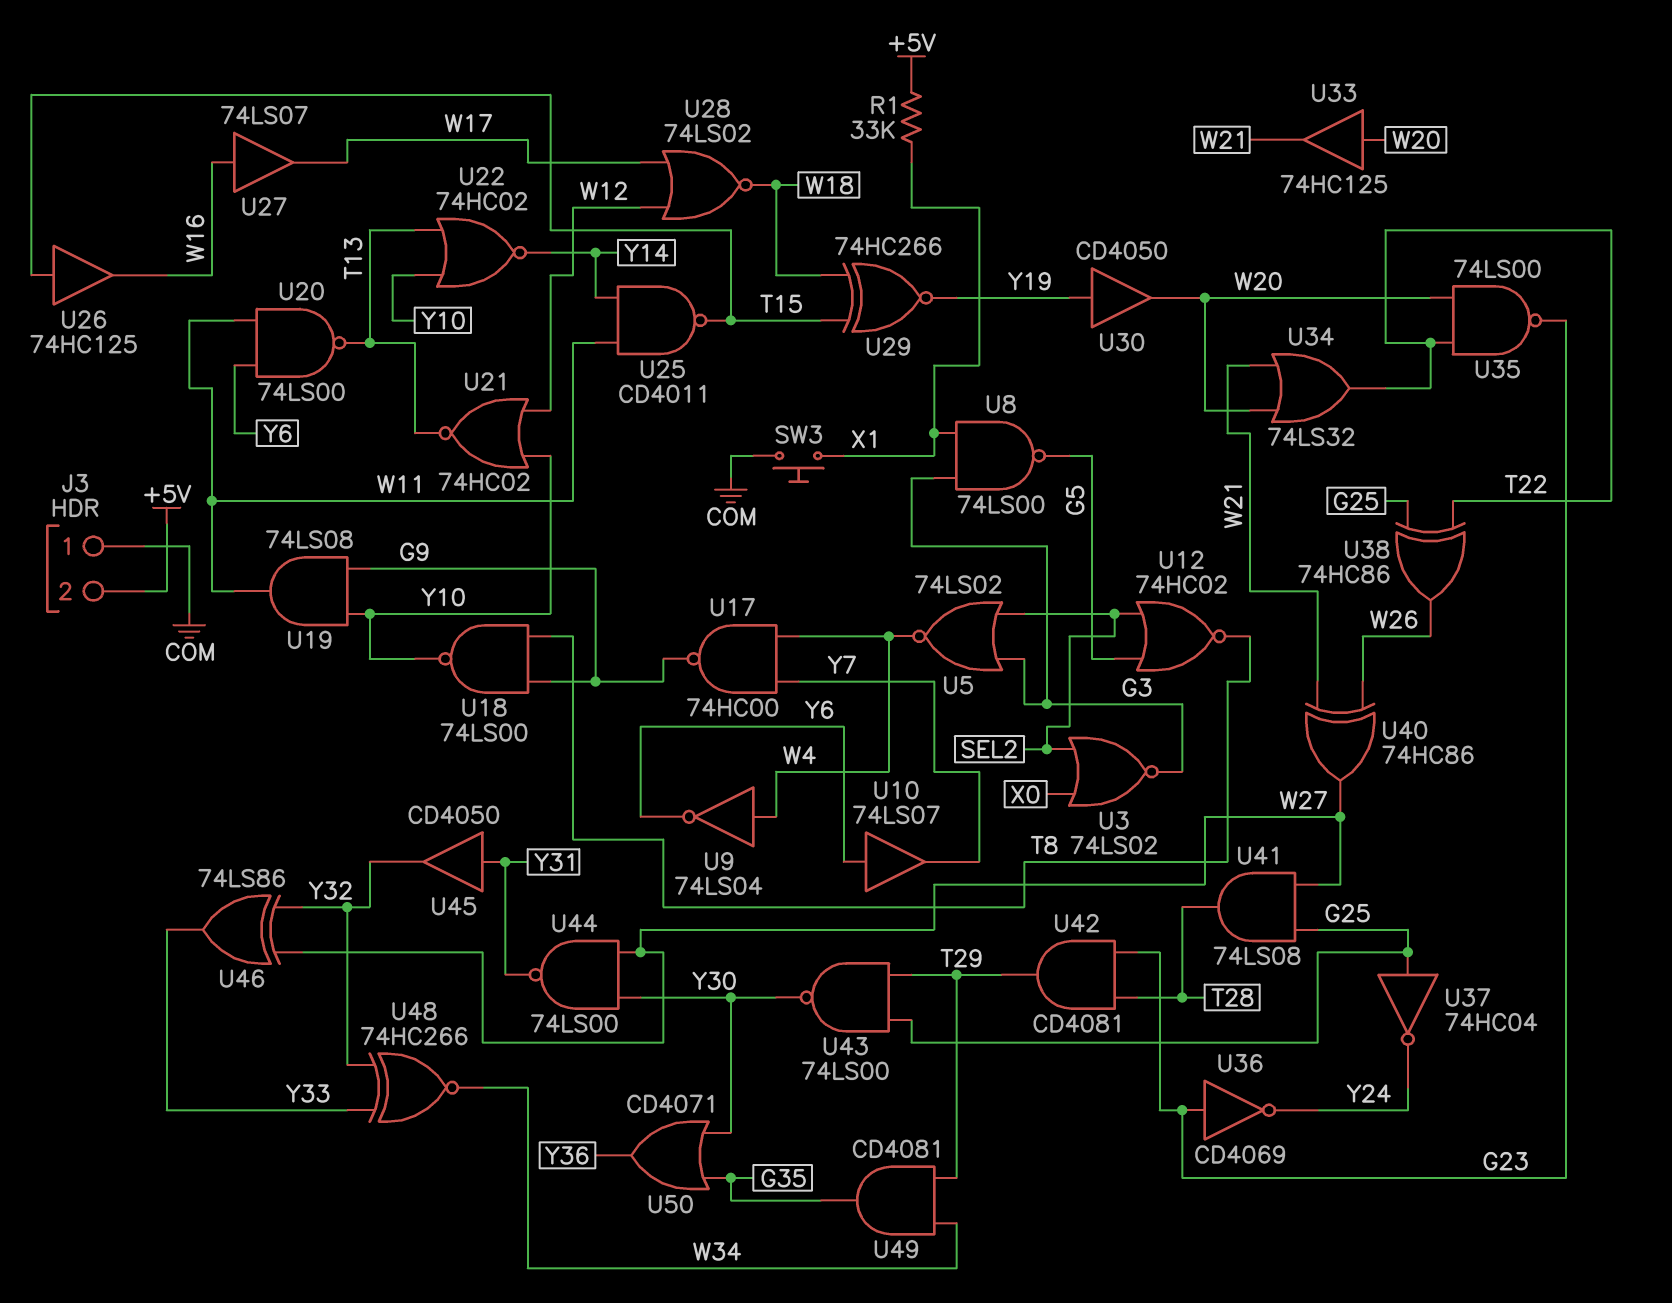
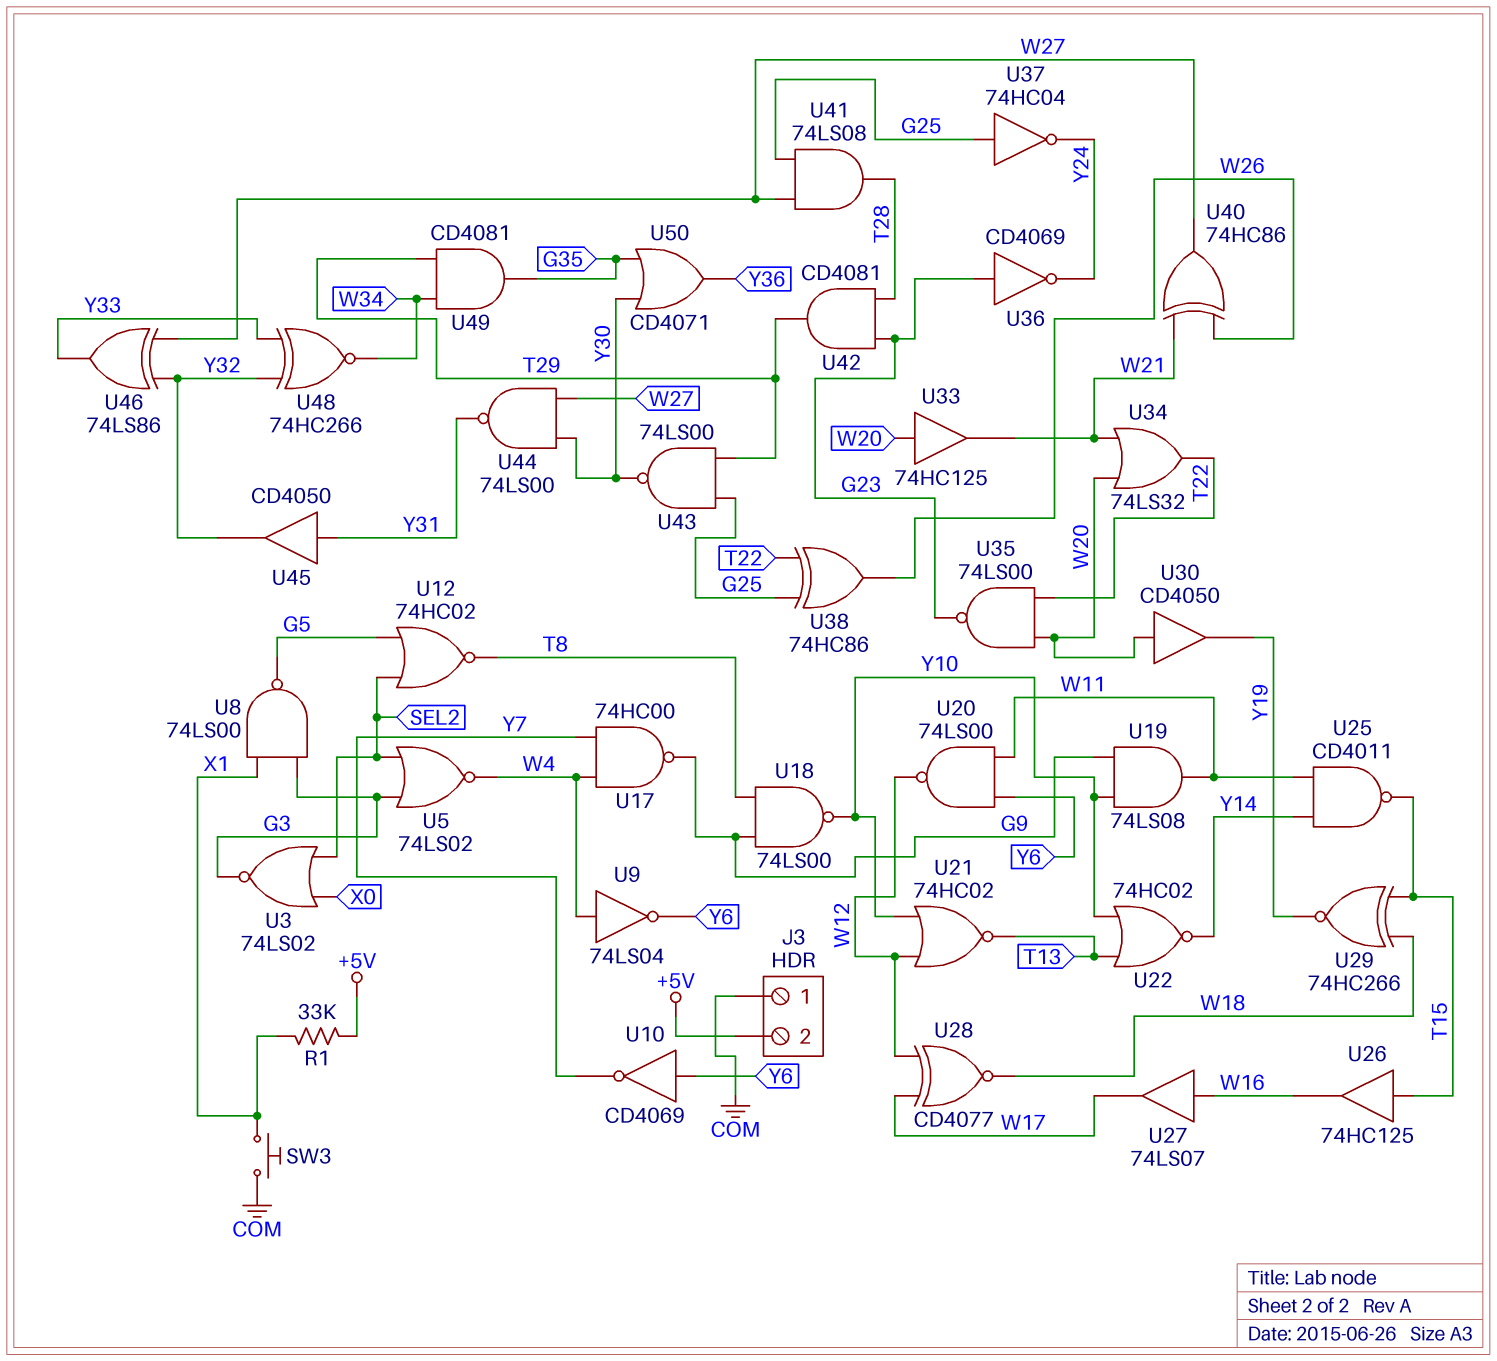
U10: buffer 74LS07 (in Y6, out Y7) -> NOT CD4069 (in Y6, out Y7)
U20: NAND 74LS00 (in W11, in Y6, out T13) -> NAND 74LS00 (in W11, in Y6, out W12)
U28: NOR 74LS02 (in W12, in W17, out W18) -> XNOR CD4077 (in W12, in W17, out W18)
U30: buffer CD4050 (in Y19, out W20) -> buffer CD4050 (in W20, out Y19)

